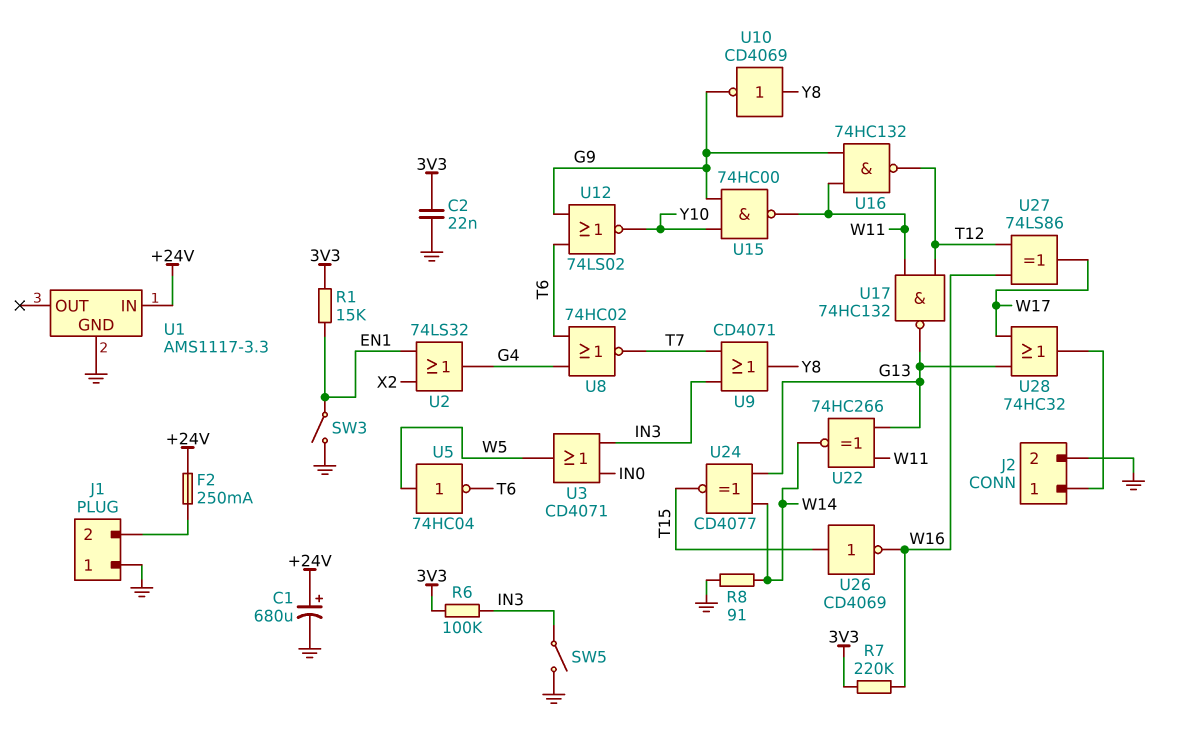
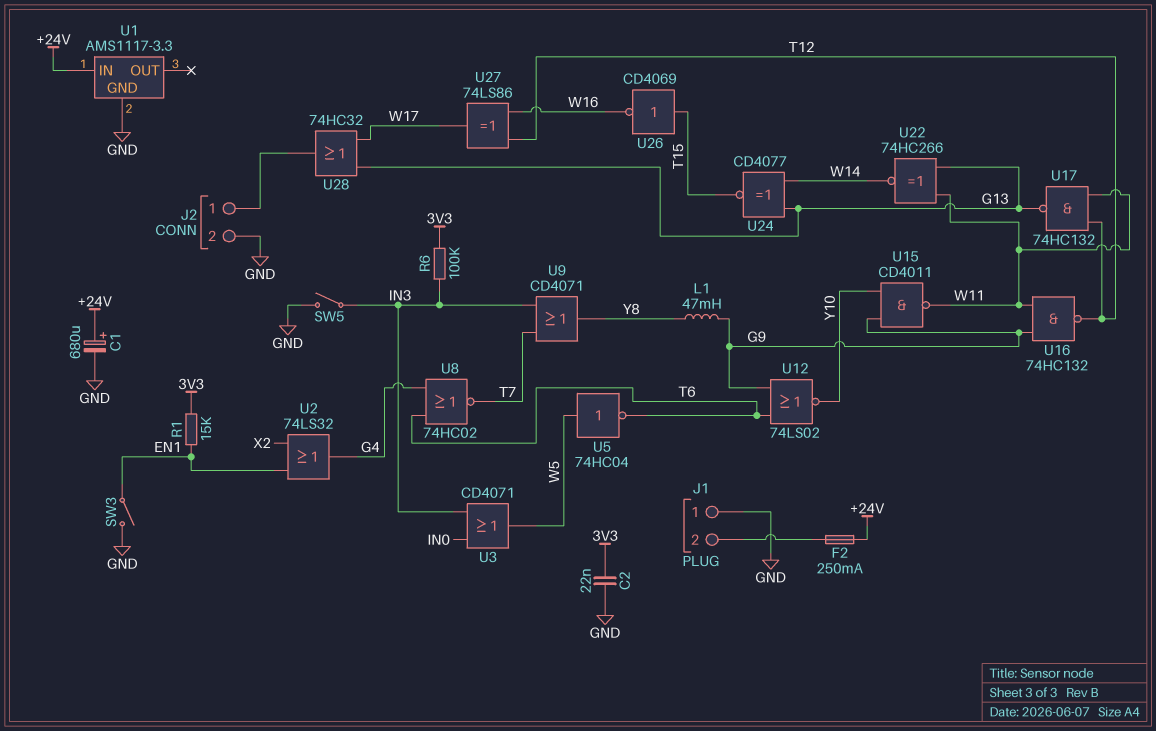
L1: none -> 47mH (G9, Y8)
R7: 220k (3V3, W16) -> none
R8: 91 (GND, W14) -> none
U10: NOT CD4069 (in Y8, out G9) -> none
U15: NAND 74HC00 (in G9, in Y10, out W11) -> NAND CD4011 (in G9, in Y10, out W11)

